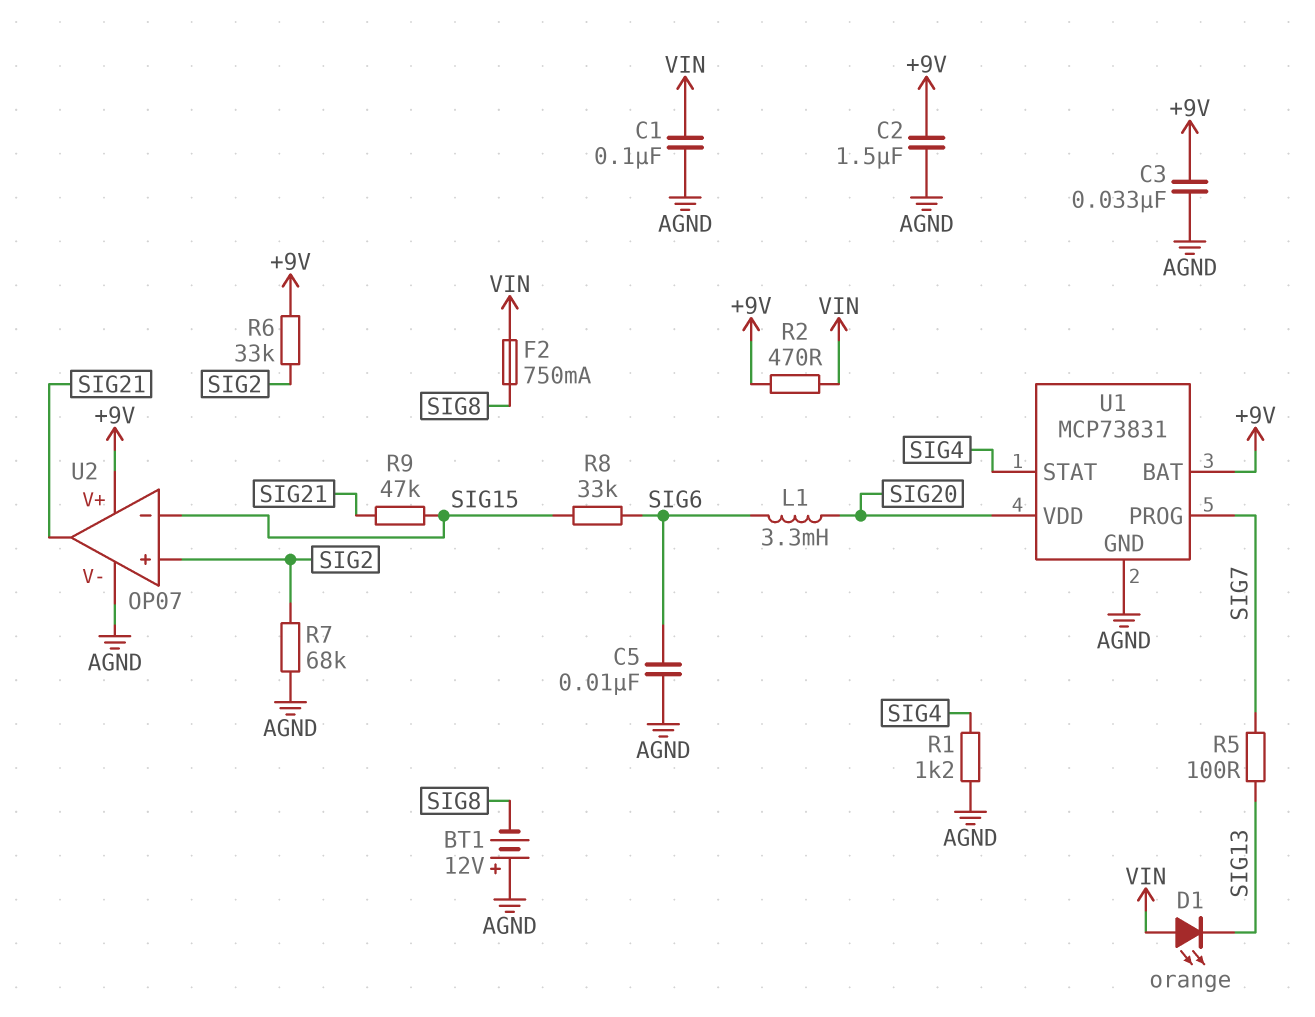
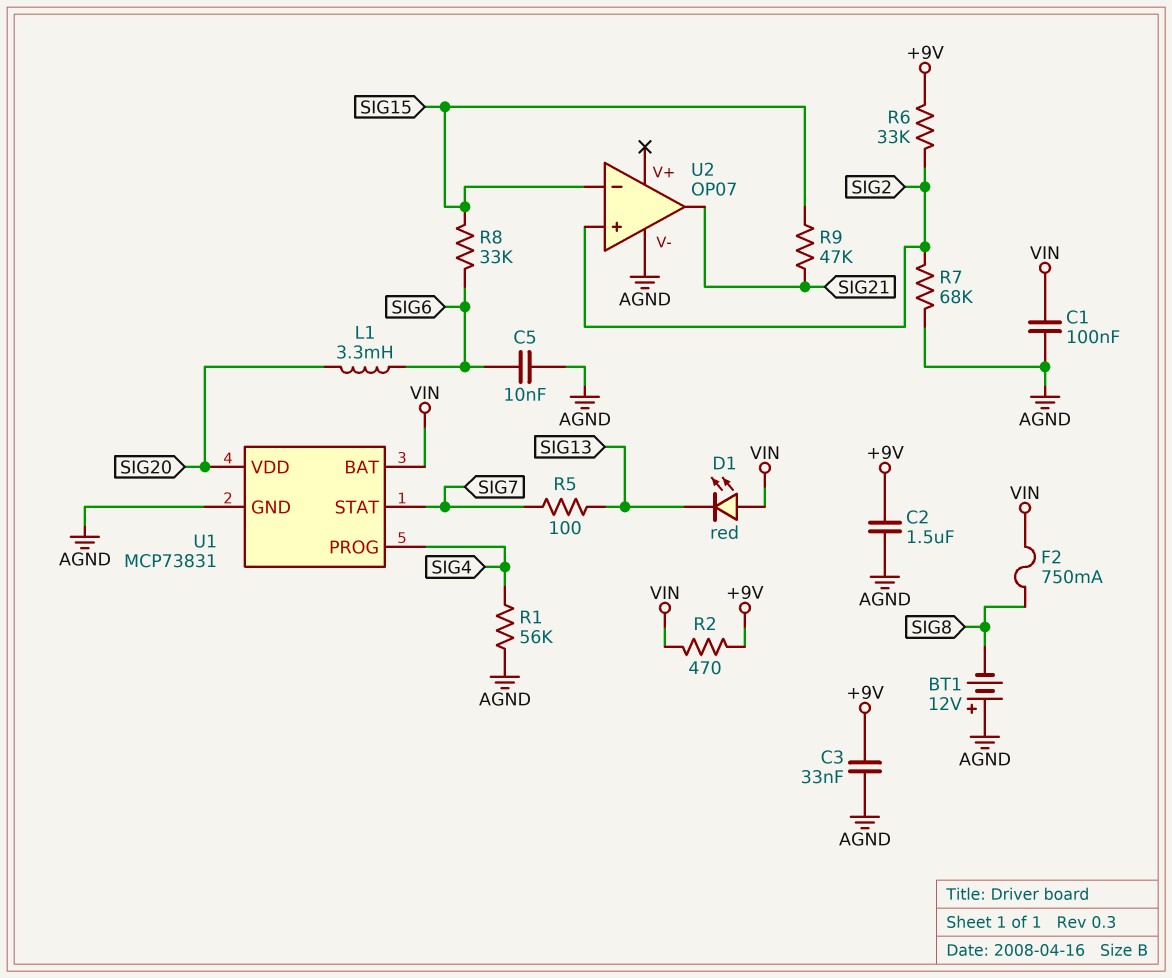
D1: LED orange (A VIN, K SIG13) -> LED red (A VIN, K SIG13)
R1: 1.2k (AGND, SIG4) -> 56k (AGND, SIG4)
U1 pin BAT: +9V -> VIN
U1 pin PROG: SIG7 -> SIG4
U1 pin STAT: SIG4 -> SIG7
U2 pin V+: +9V -> none

